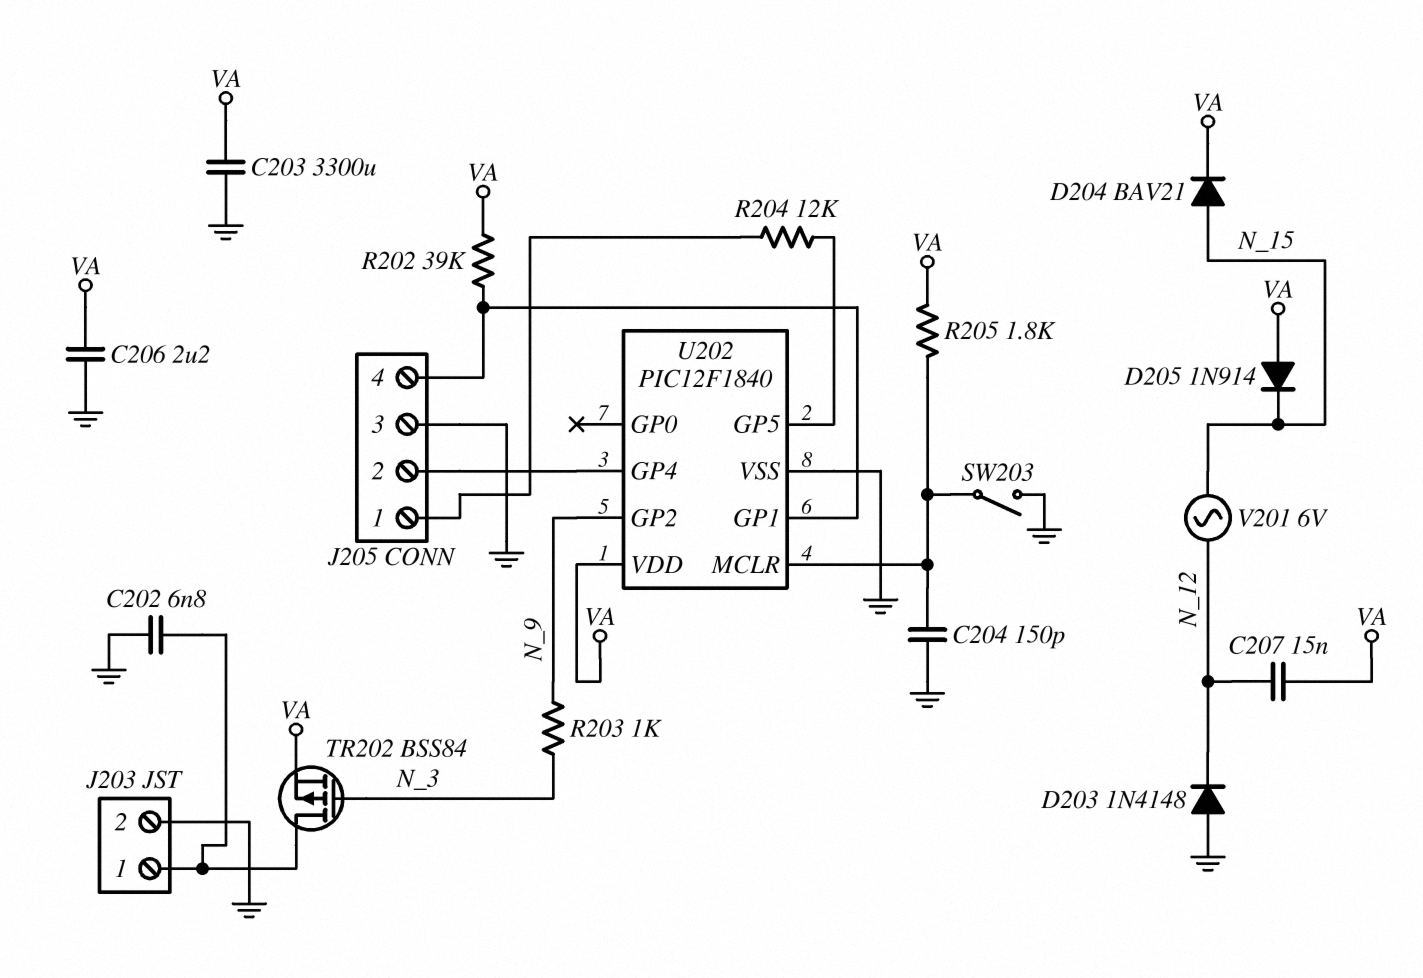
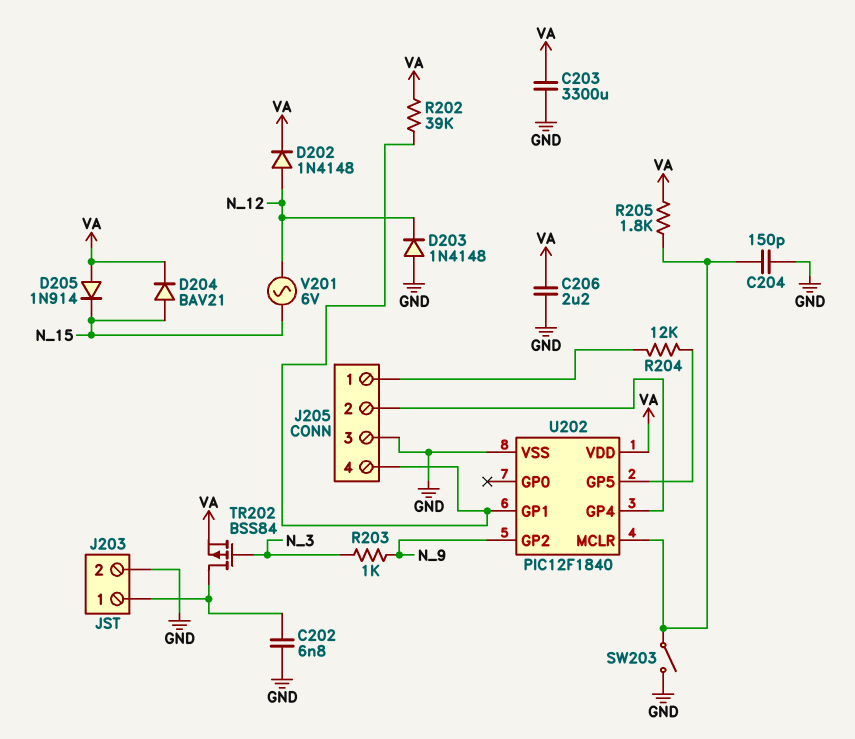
C207: 15nF (N_12, VA) -> none
D202: none -> diode 1N4148 (A N_12, K VA)

